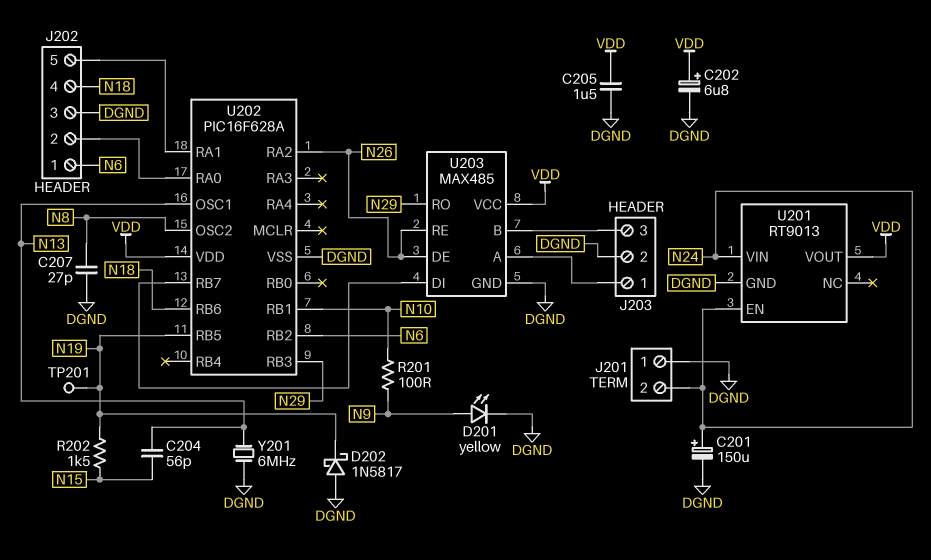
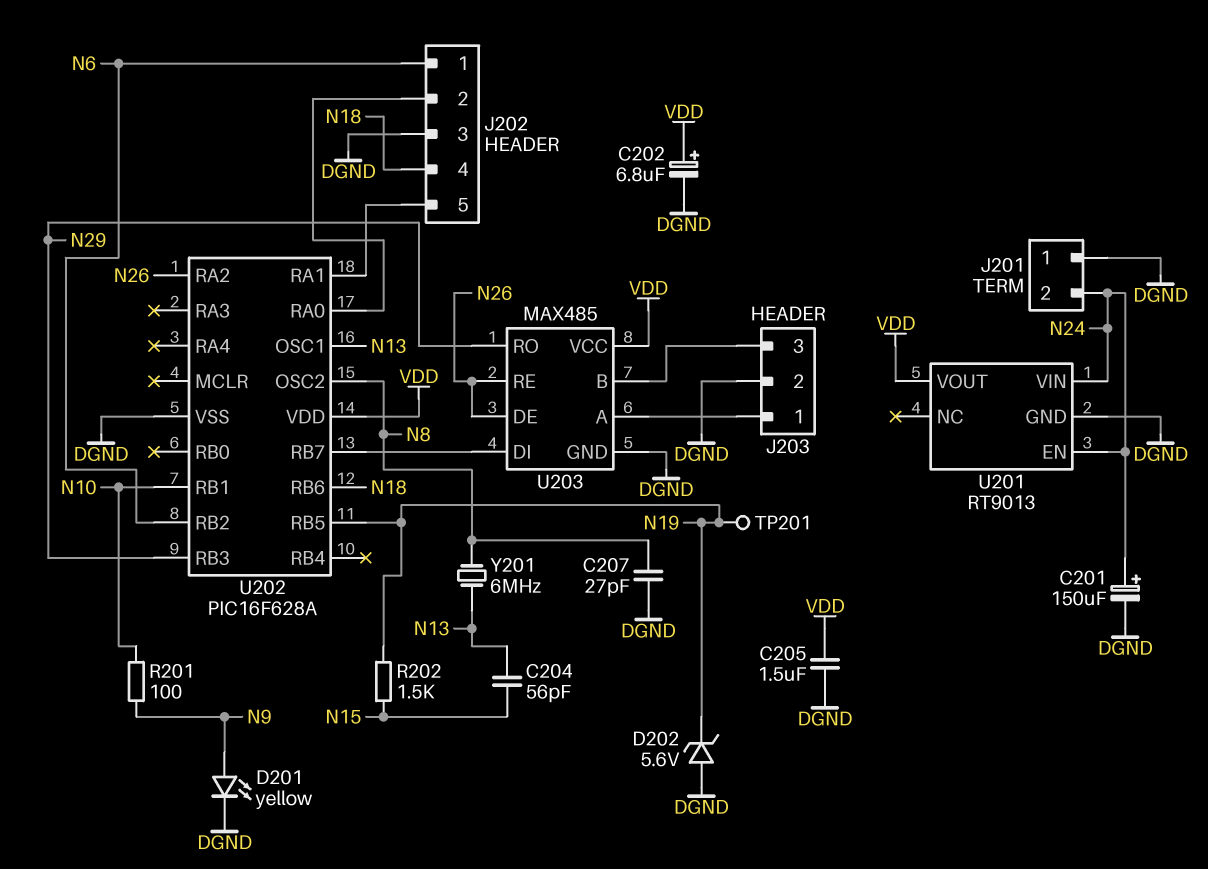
D202: schottky 1N5817 (A DGND, K N19) -> zener 5.6V (A DGND, K N19)
Y201: 6MHz (DGND, N13) -> 6MHz (N8, N13)

